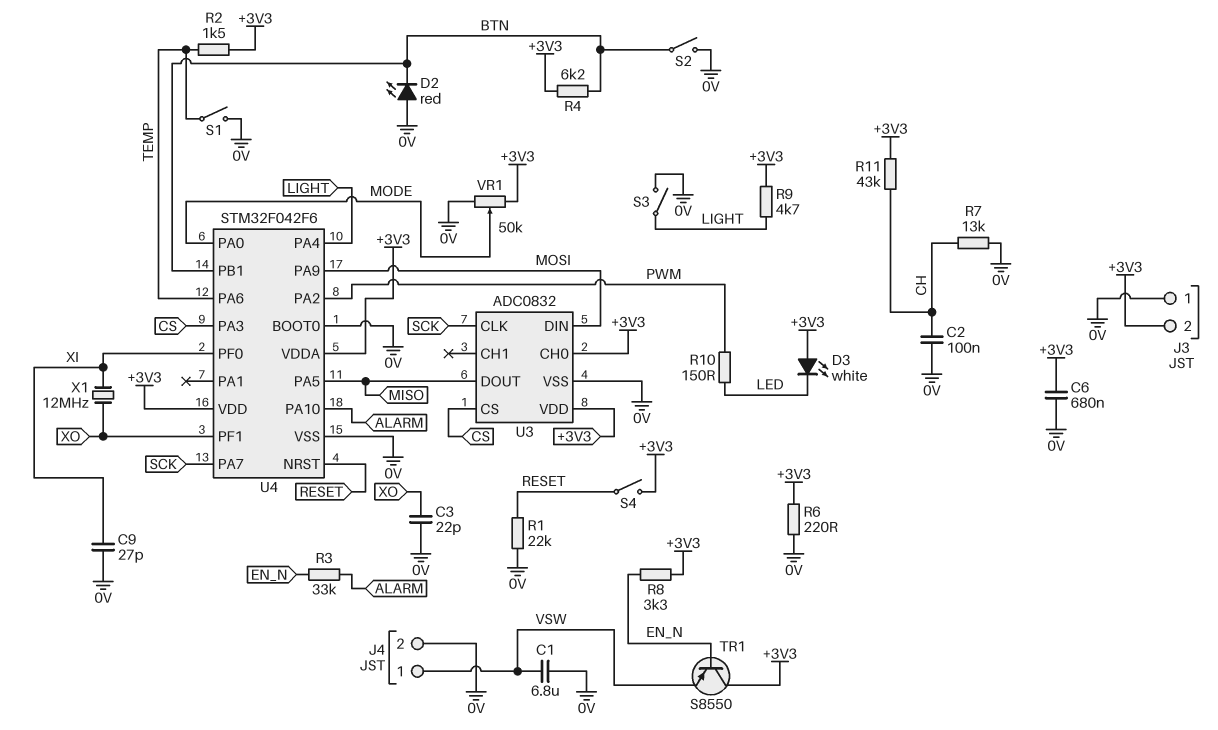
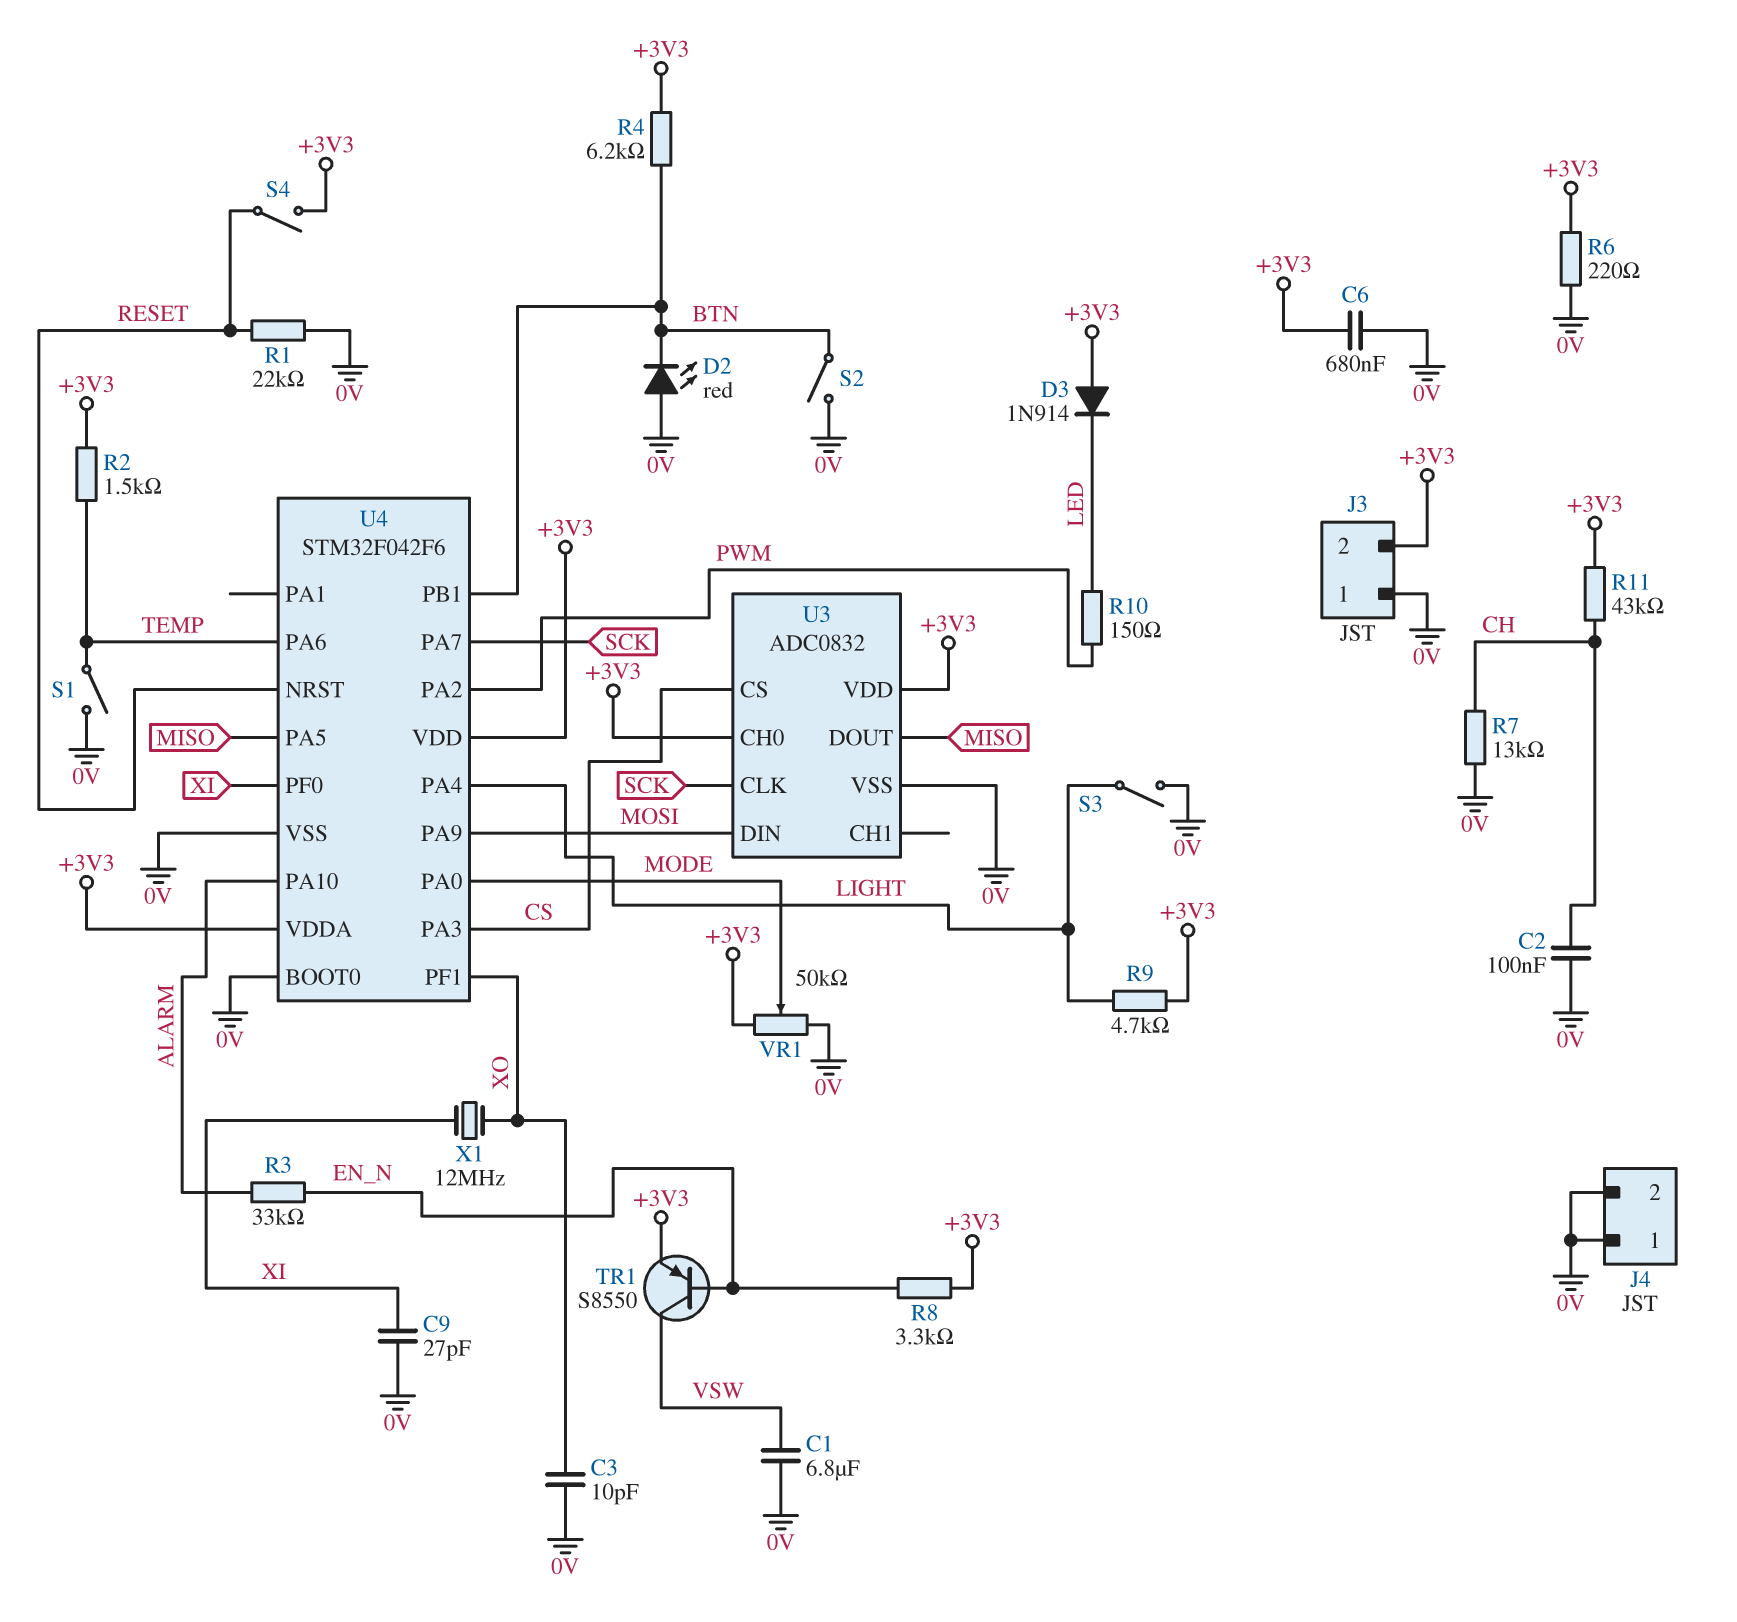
C3: 22pF (0V, XO) -> 10pF (0V, XO)
D3: LED white (A +3V3, K LED) -> diode 1N914 (A +3V3, K LED)
J4 pin 1: VSW -> 0V
TR1: PNP S8550 (B EN_N, C +3V3, E VSW) -> PNP S8550 (B EN_N, C VSW, E +3V3)

